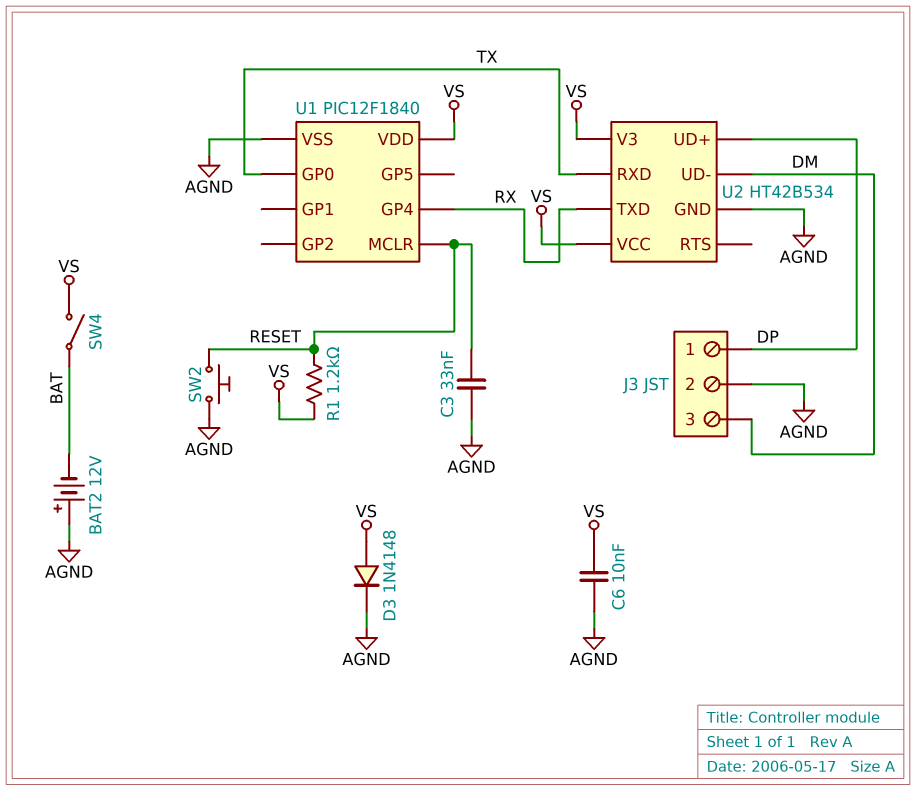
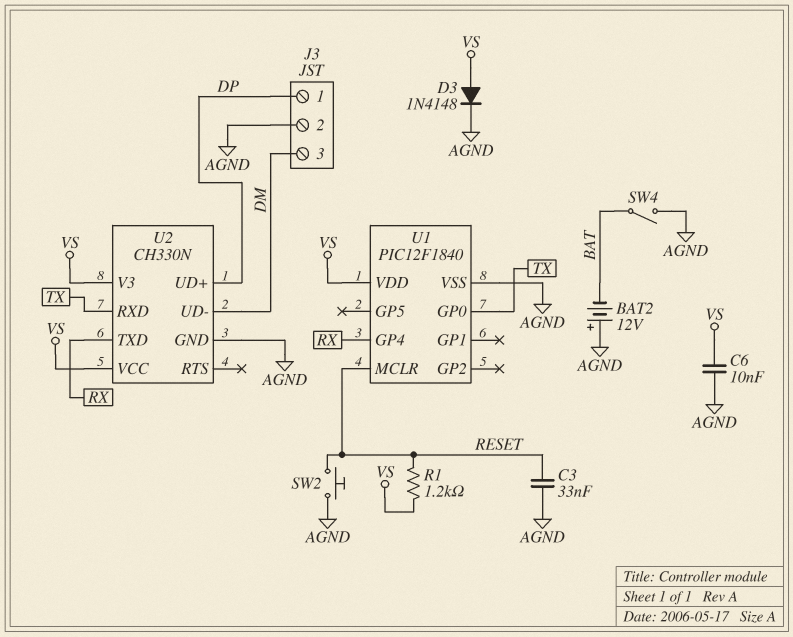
SW4: switch (BAT, VS) -> switch (AGND, BAT)
U2: HT42B534 -> CH330N

